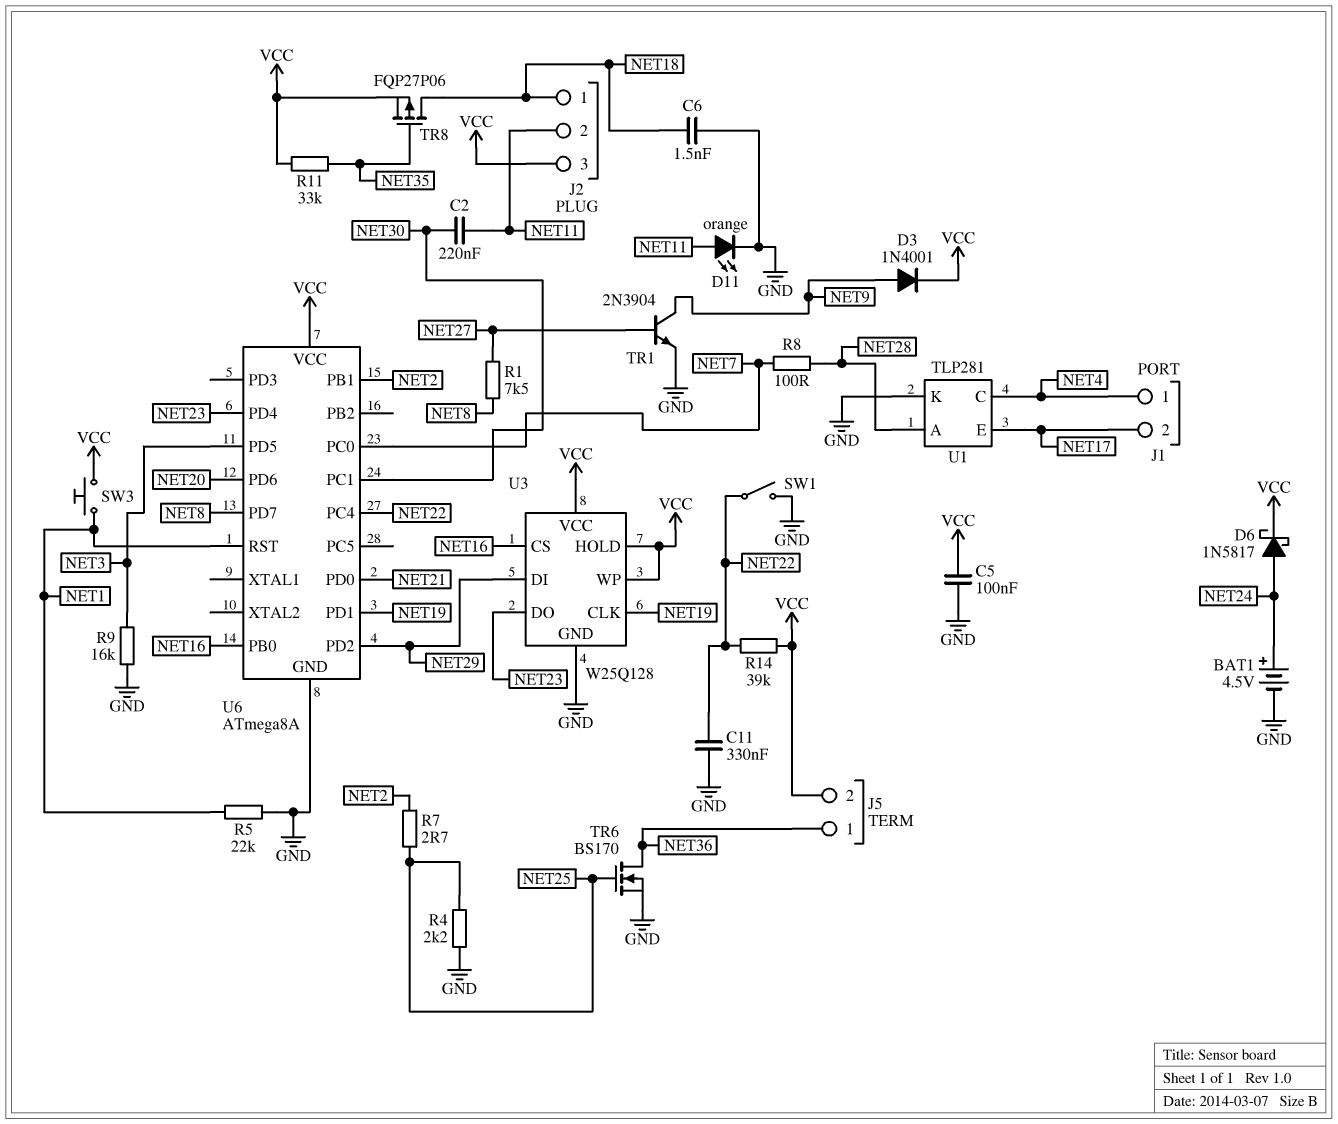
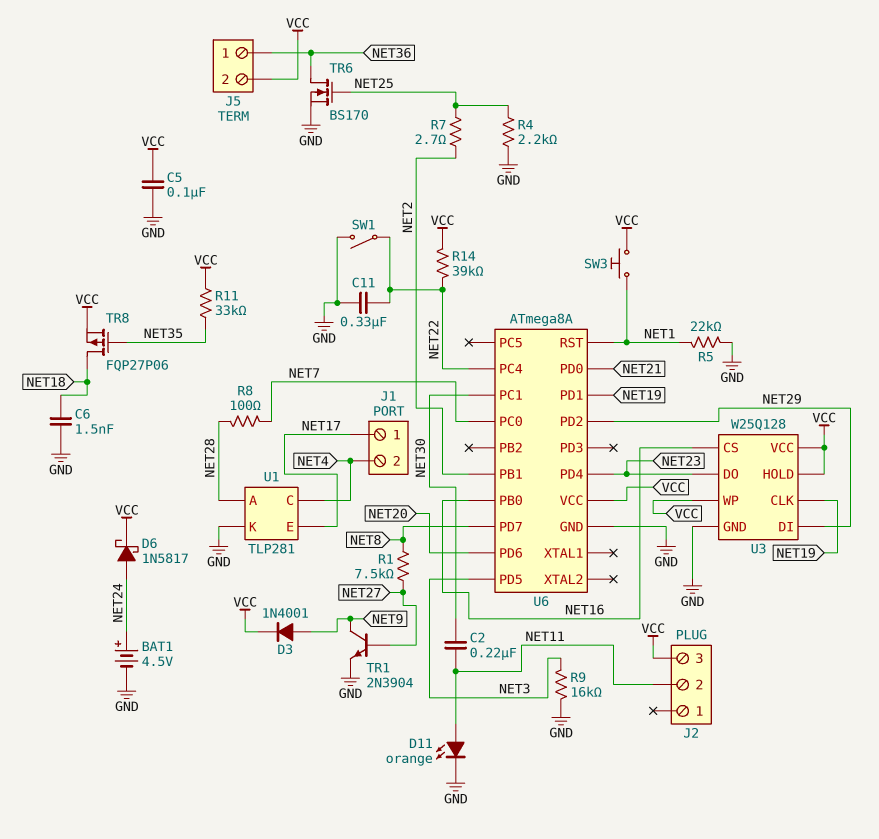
J1 pin 1: NET4 -> NET17
J1 pin 2: NET17 -> NET4
J2 pin 1: NET18 -> none

